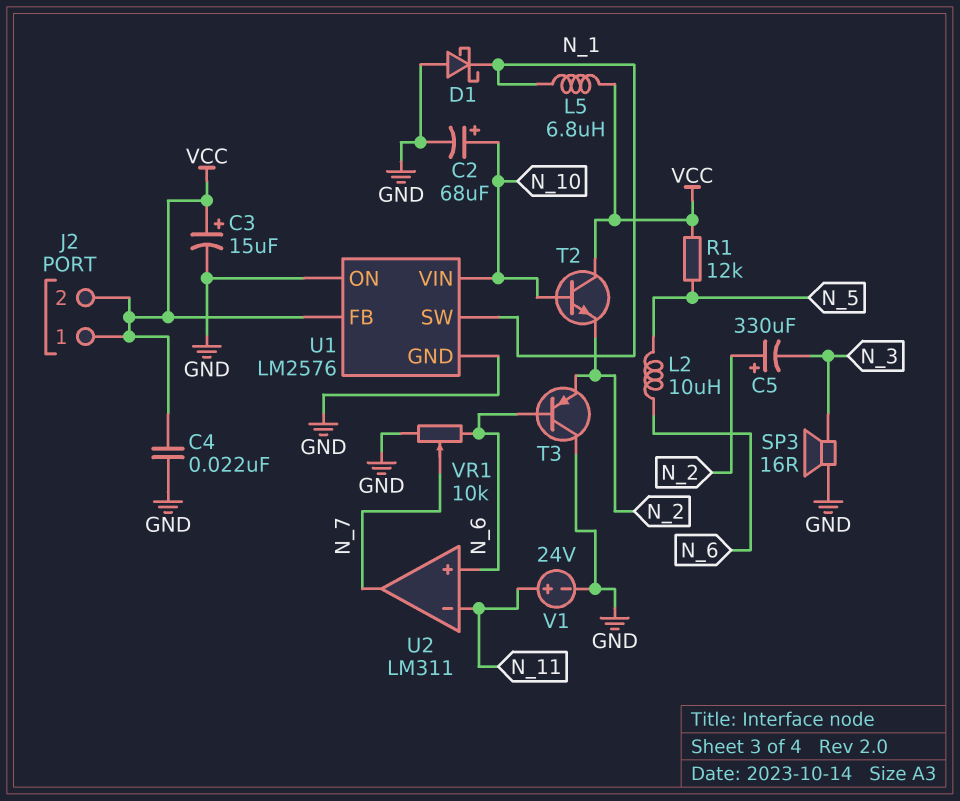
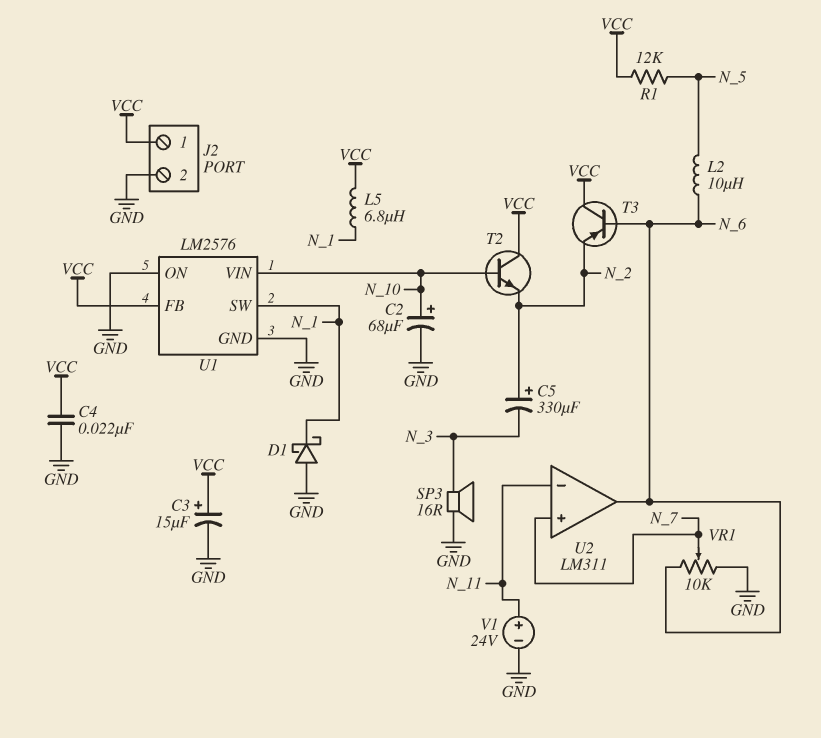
J2 pin 2: VCC -> GND
T3: PNP (B N_6, C GND, E N_2) -> PNP (B N_6, C VCC, E N_2)
U2 pin in+: N_6 -> N_7
U2 pin out: N_7 -> N_6

